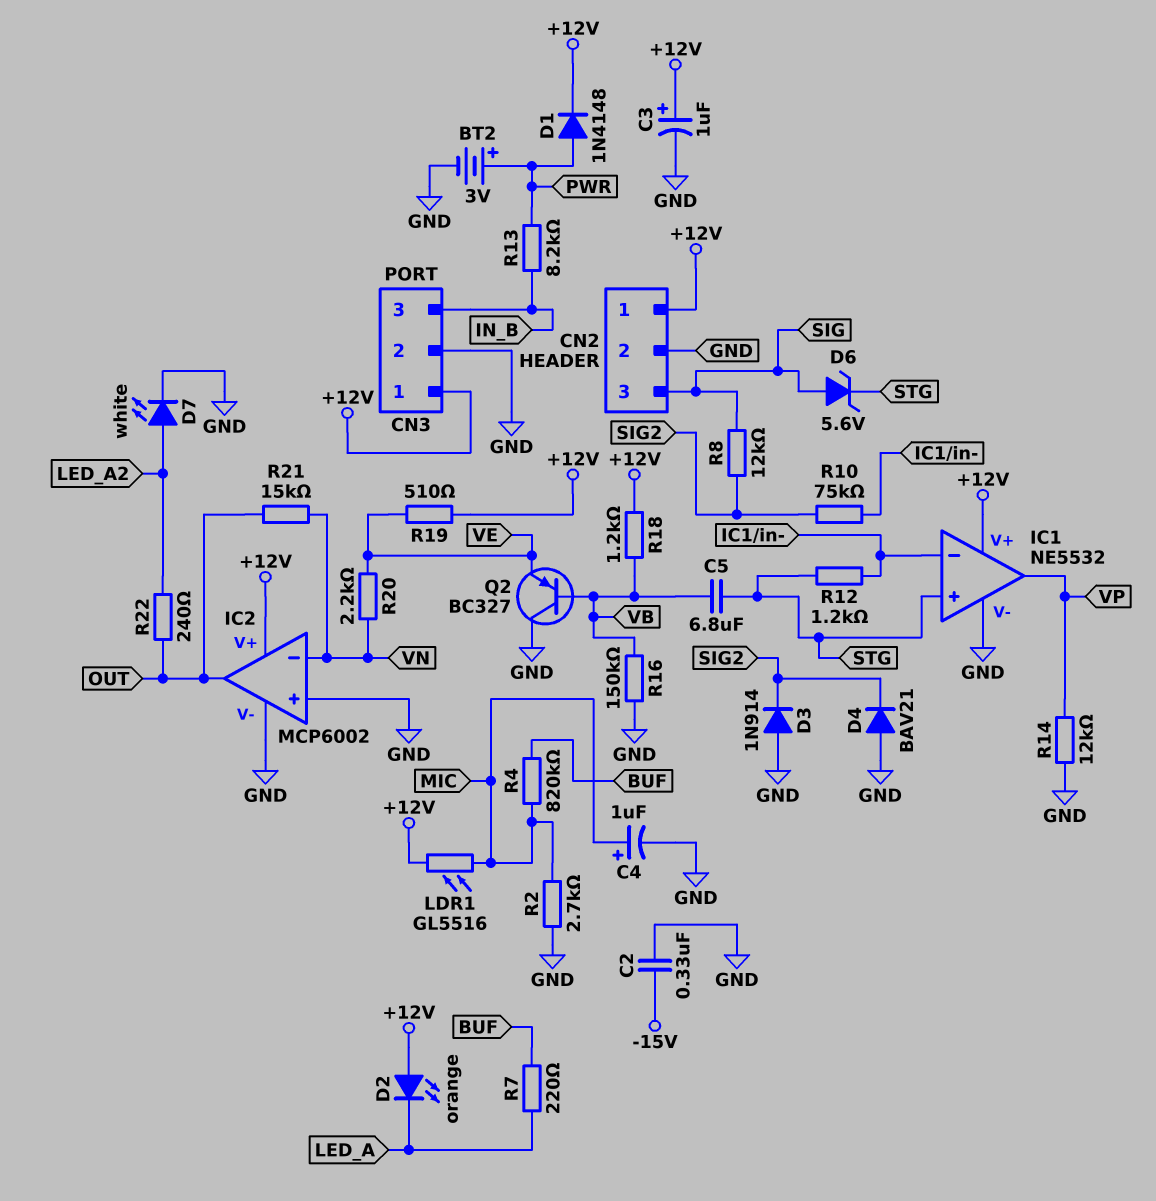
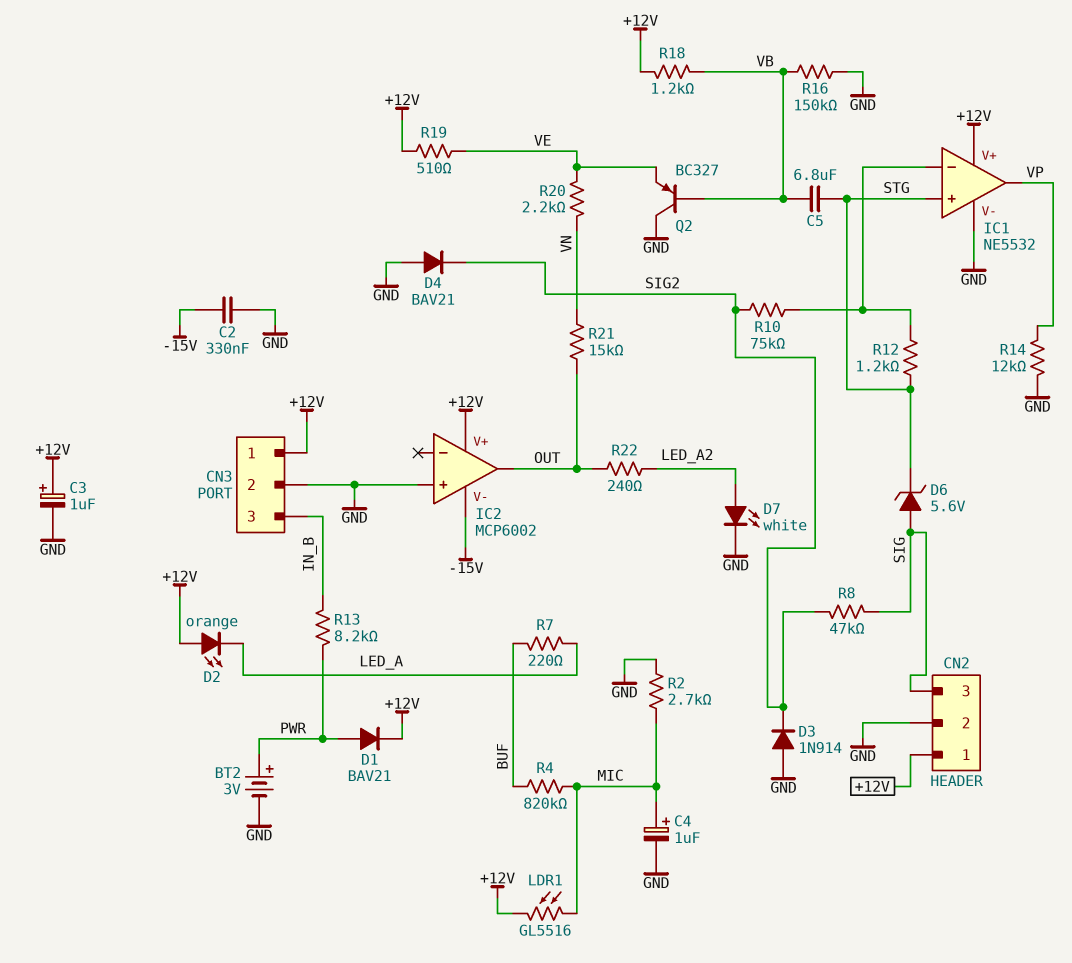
D1: diode 1N4148 (A PWR, K +12V) -> diode BAV21 (A PWR, K +12V)
IC2 pin V-: GND -> -15V
IC2 pin in-: VN -> none
R8: 12k (SIG, SIG2) -> 47k (SIG, SIG2)

